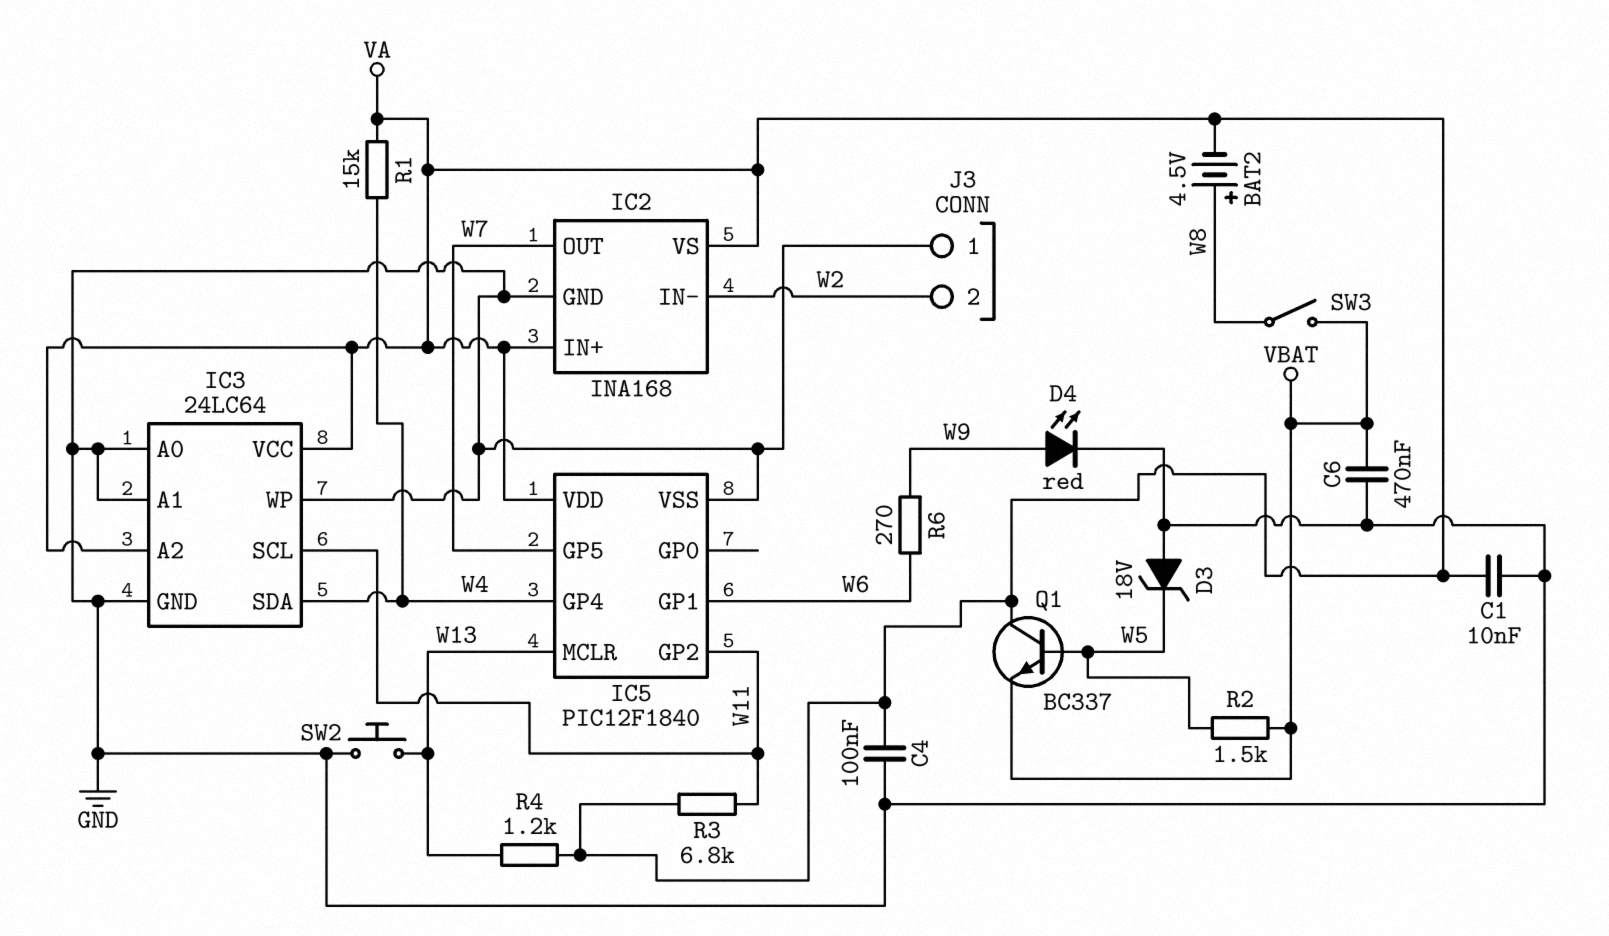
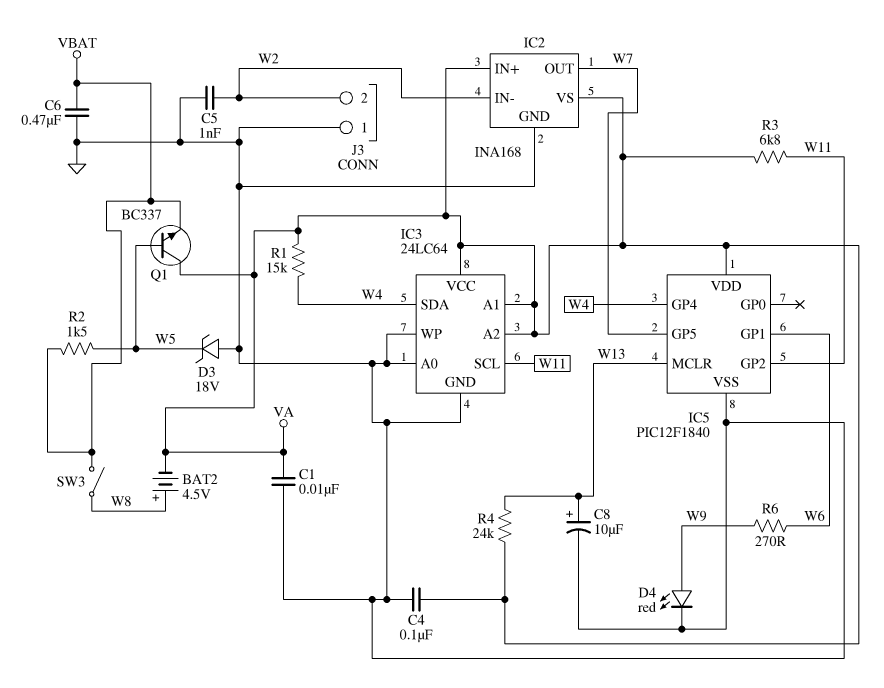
C5: none -> 1nF (GND, W2)
C8: none -> 10uF (plus W13, minus GND)
IC3 pin A1: GND -> VA
R4: 1.2k (VA, W13) -> 24k (VA, W13)
SW2: button (GND, W13) -> none

